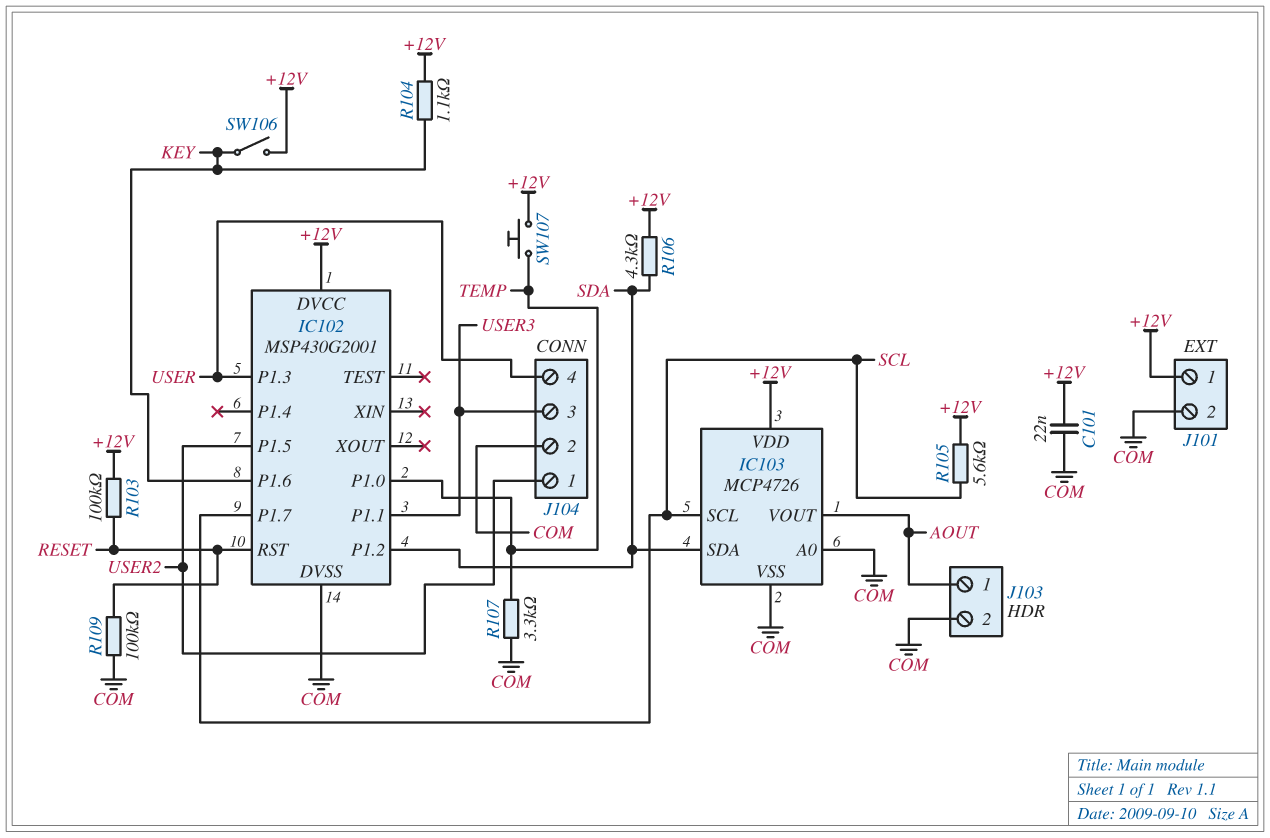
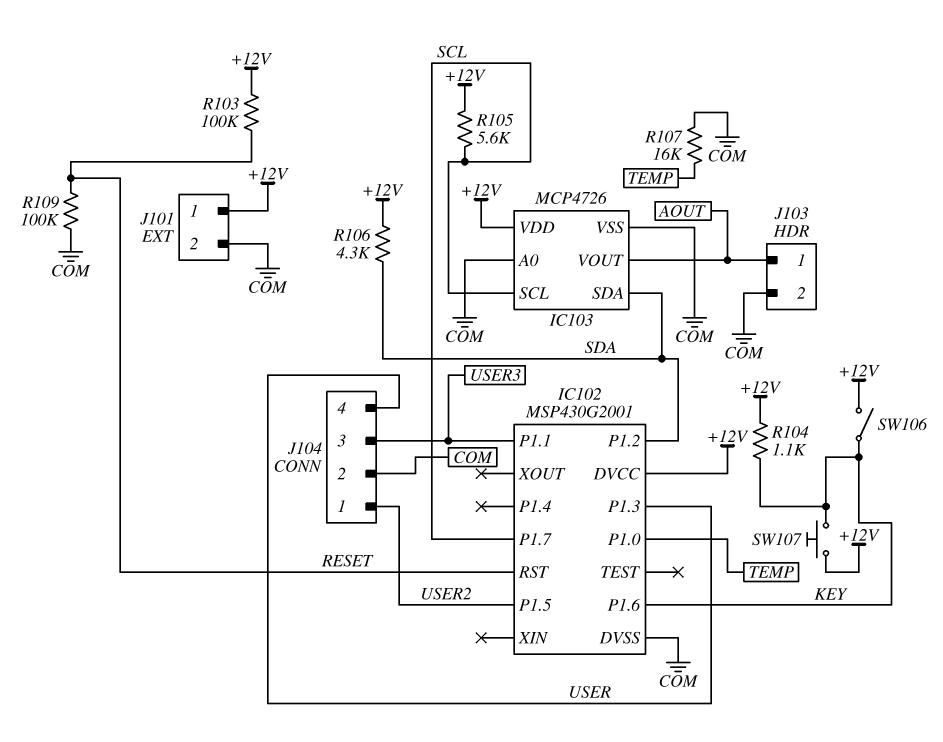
C101: 22nF (+12V, COM) -> none
R107: 3.3k (COM, TEMP) -> 16k (COM, TEMP)
SW107: button (+12V, TEMP) -> button (+12V, KEY)

